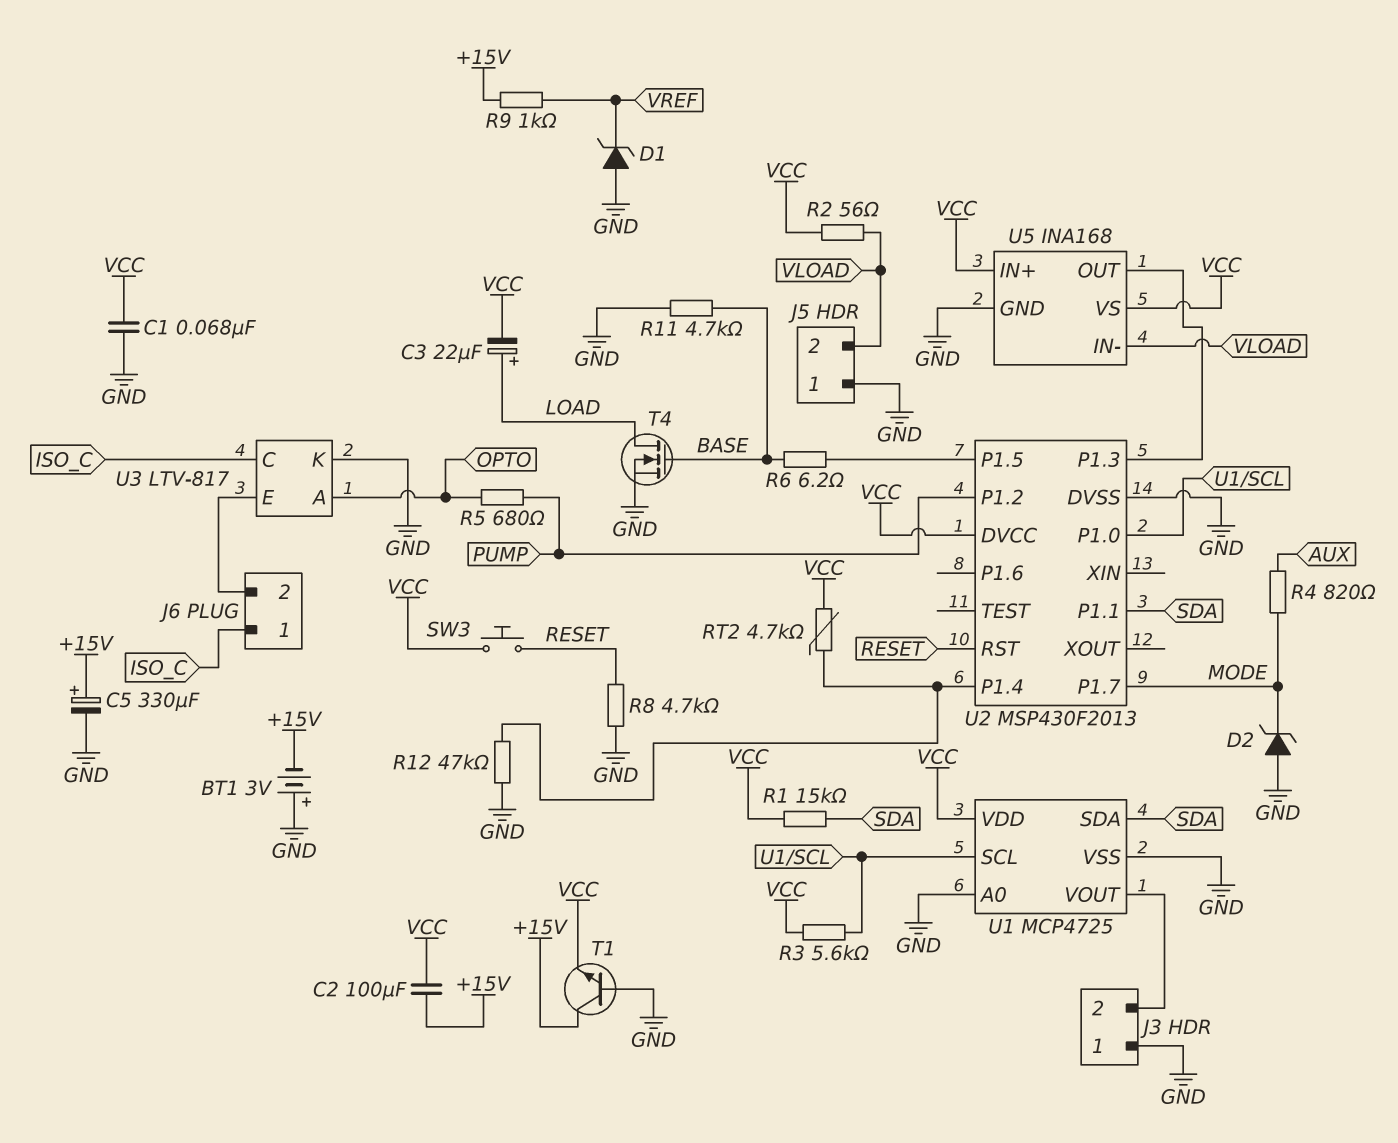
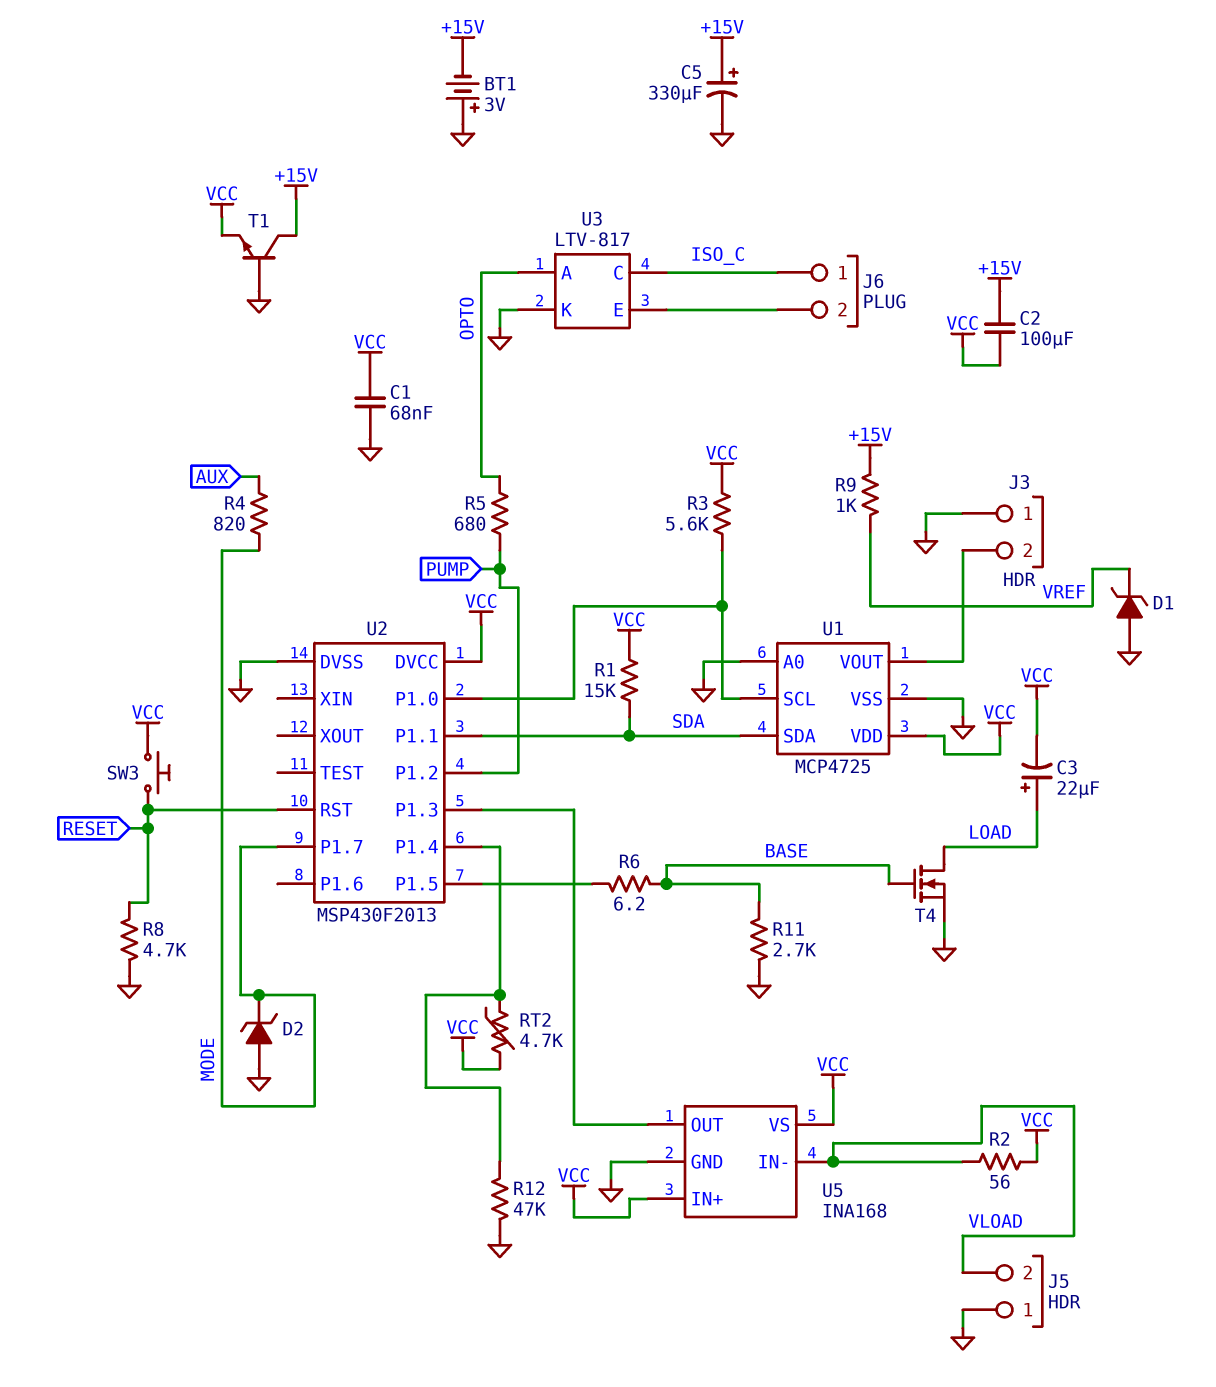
R11: 4.7k (BASE, GND) -> 2.7k (BASE, GND)

